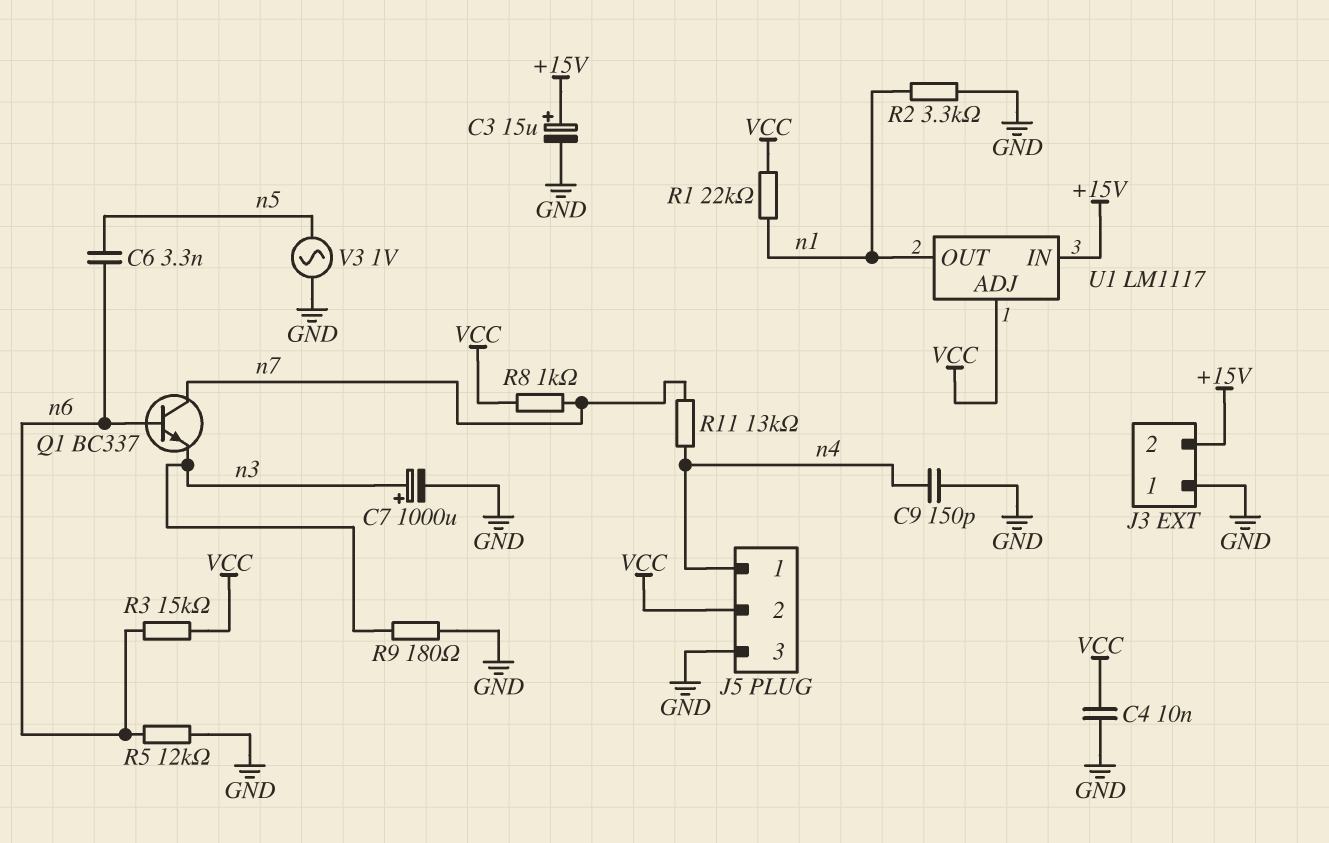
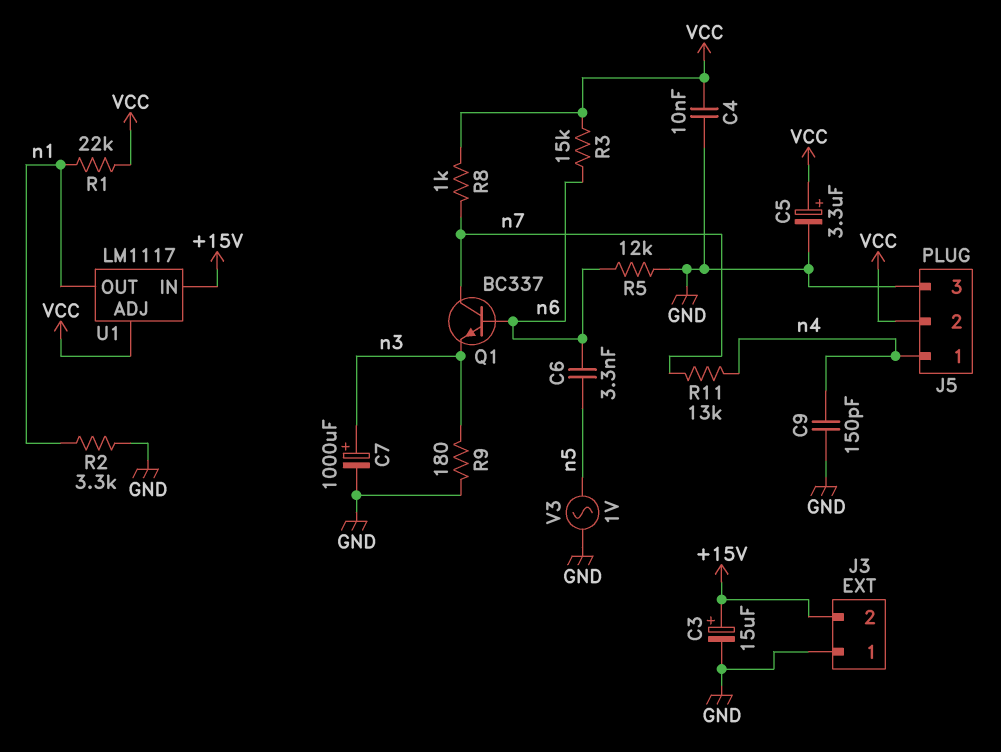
C5: none -> 3.3uF (plus VCC, minus GND)

